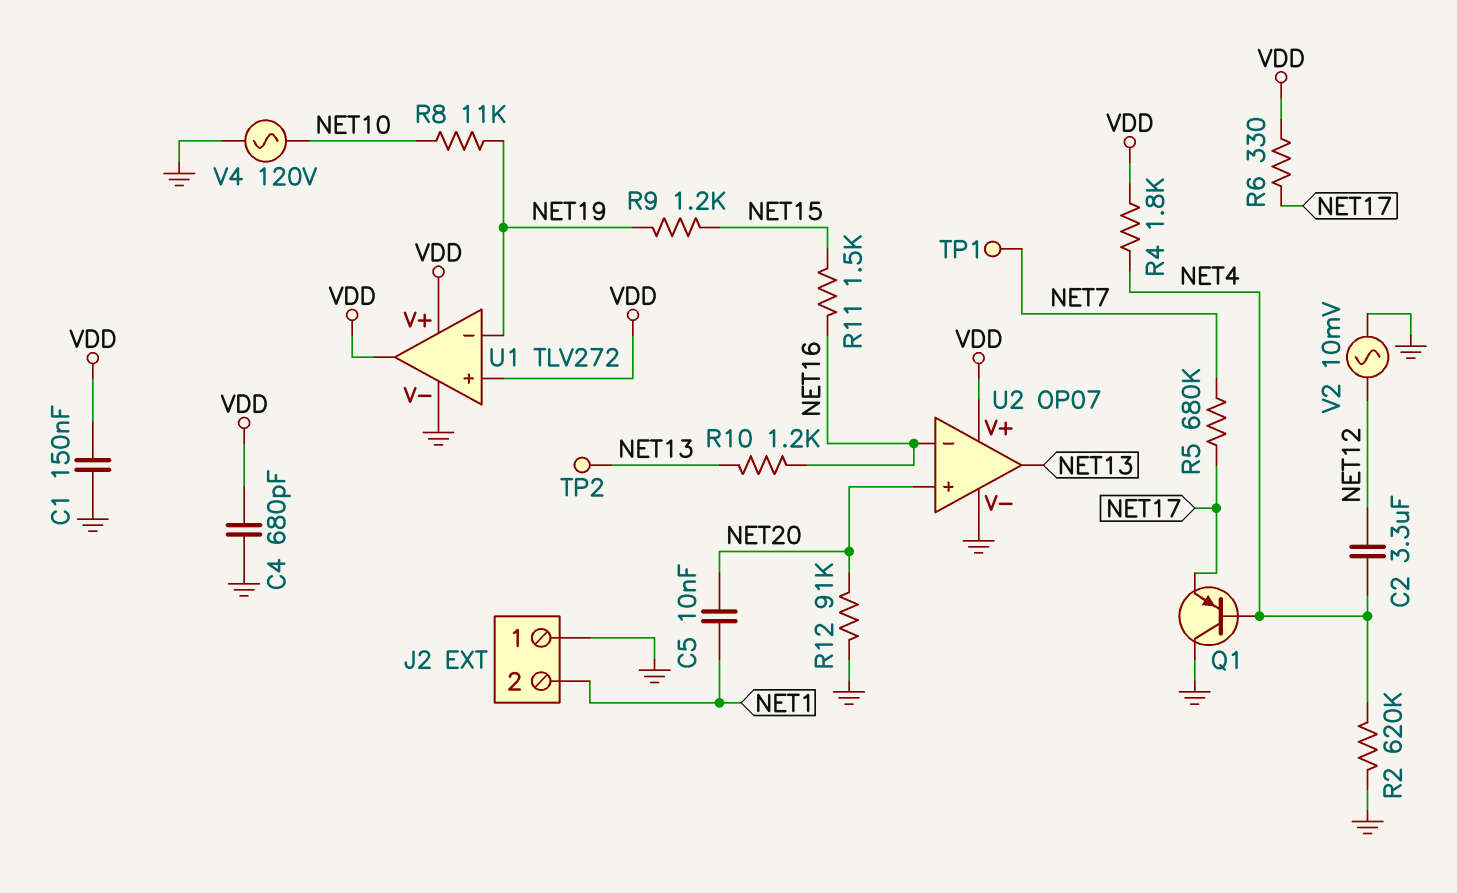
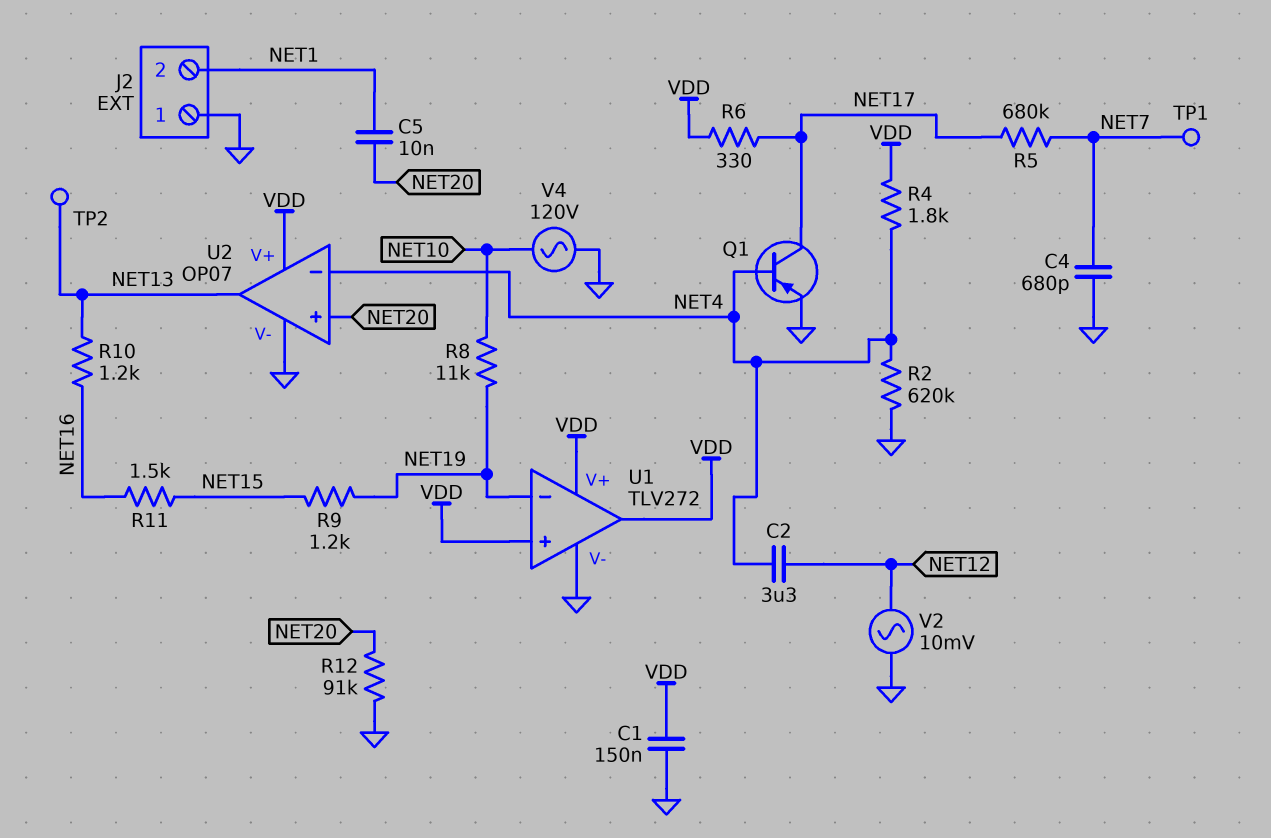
C4: 680pF (GND, VDD) -> 680pF (GND, NET7)
Q1: PNP (B NET4, C GND, E NET17) -> PNP (B NET4, C NET17, E GND)
U2 pin in-: NET16 -> NET4

